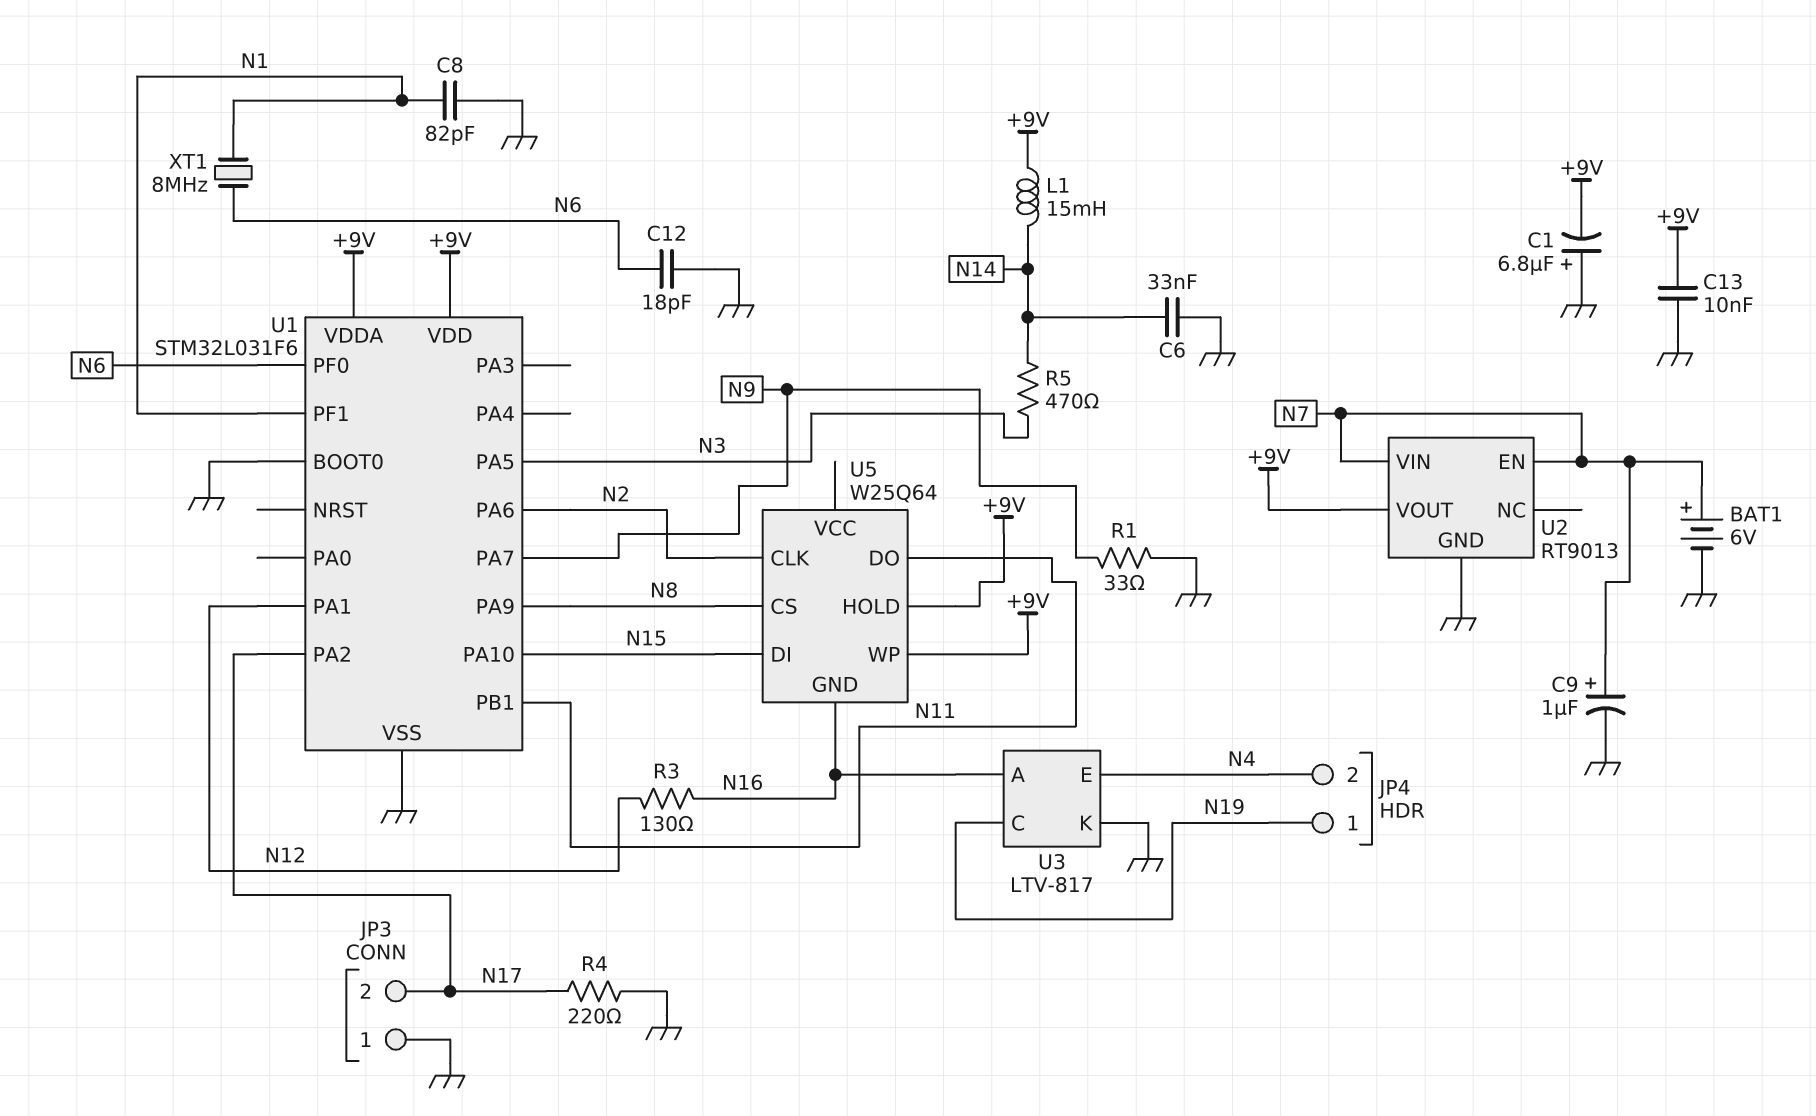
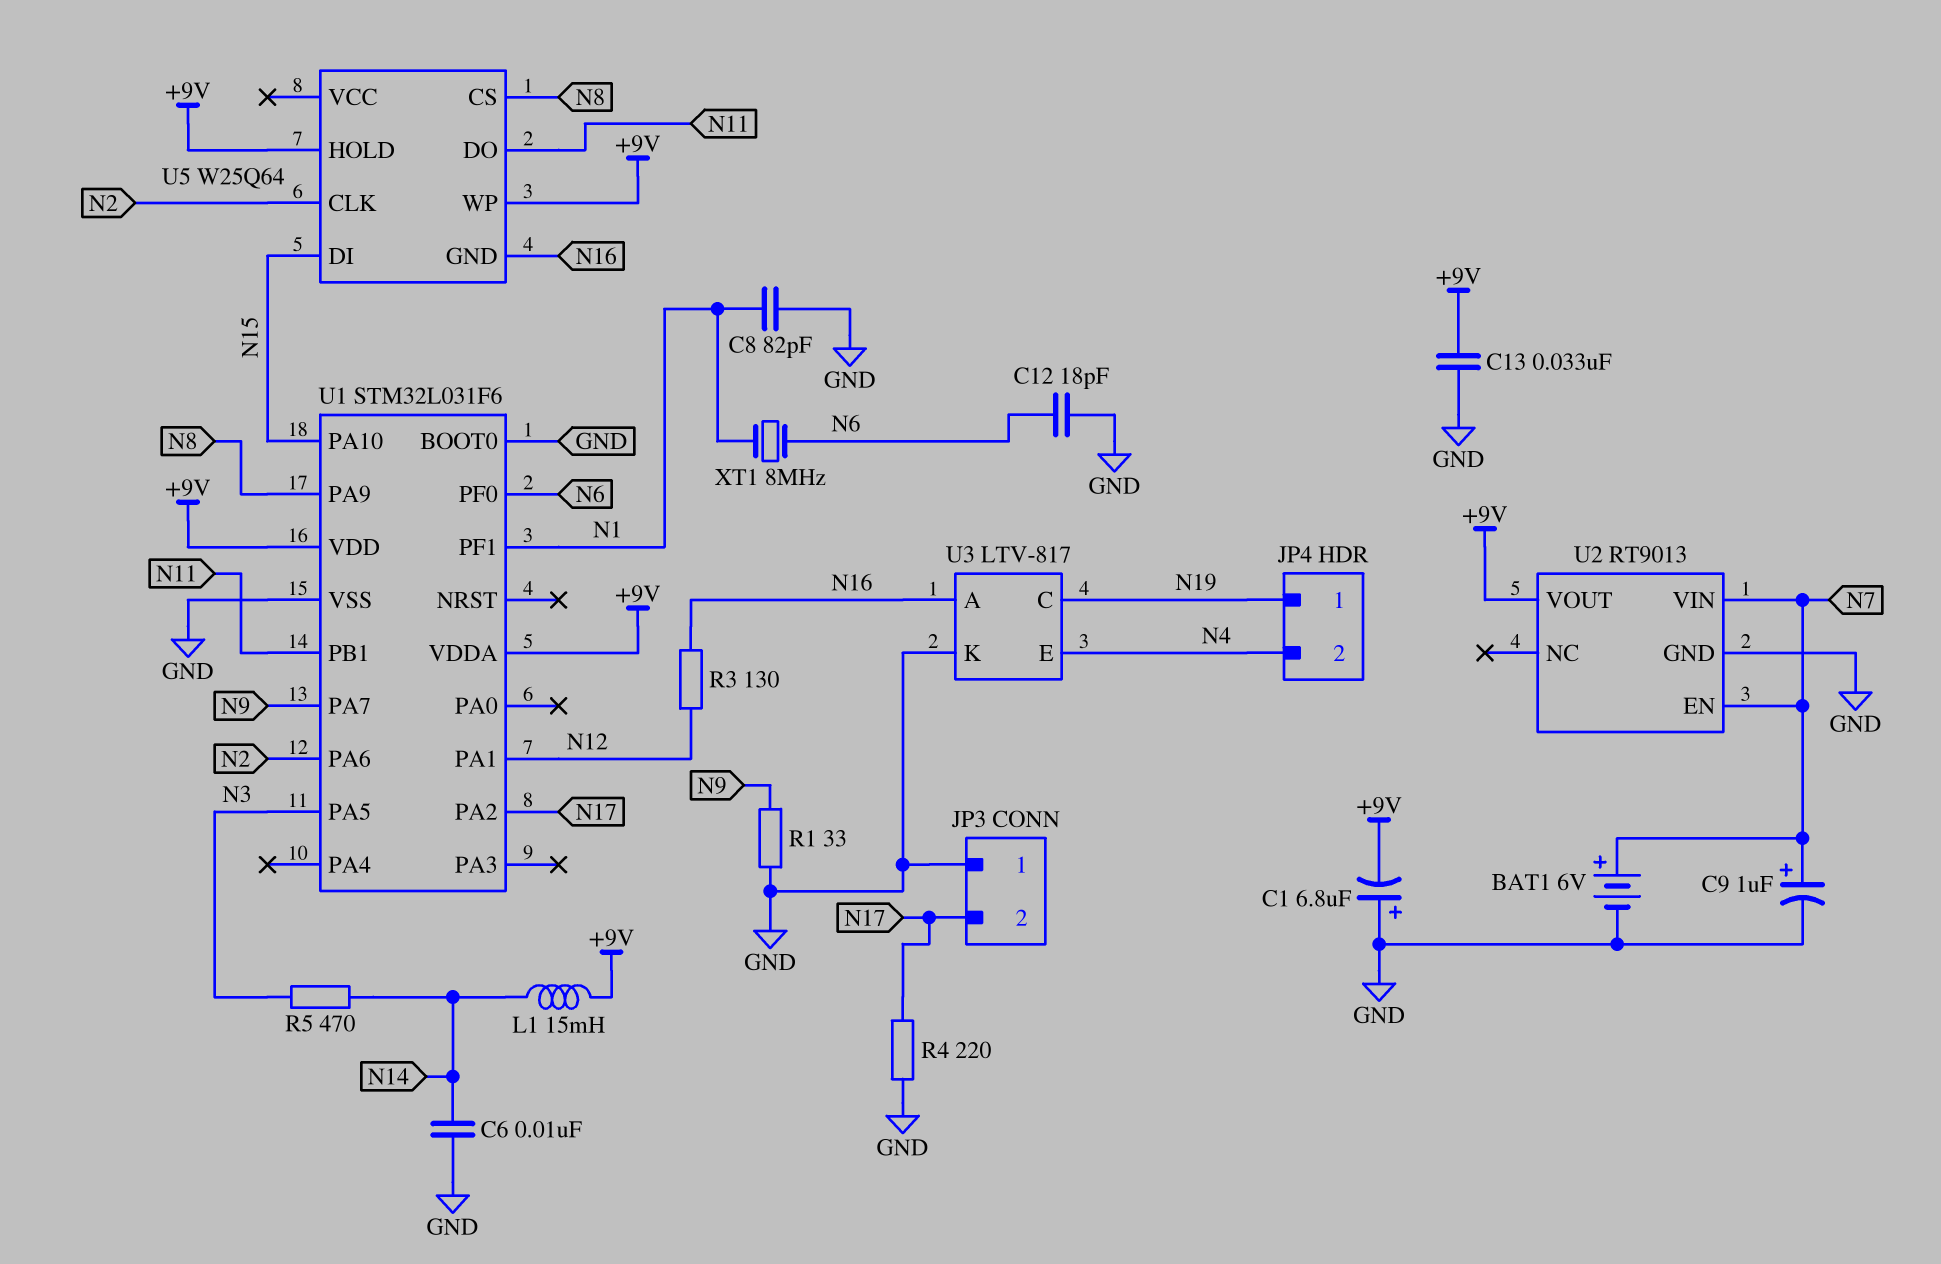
C6: 33nF (GND, N14) -> 10nF (GND, N14)
C13: 10nF (+9V, GND) -> 33nF (+9V, GND)

